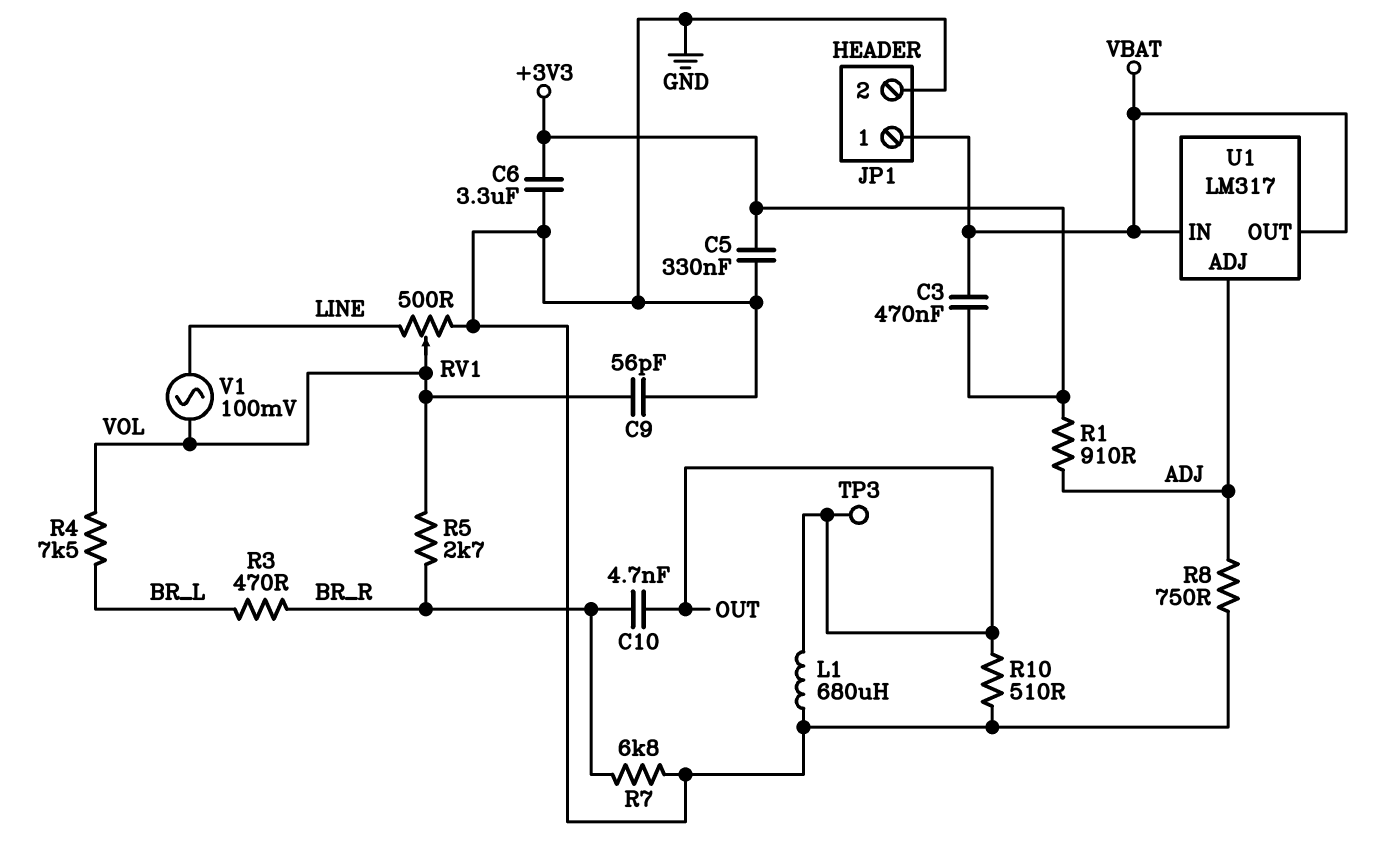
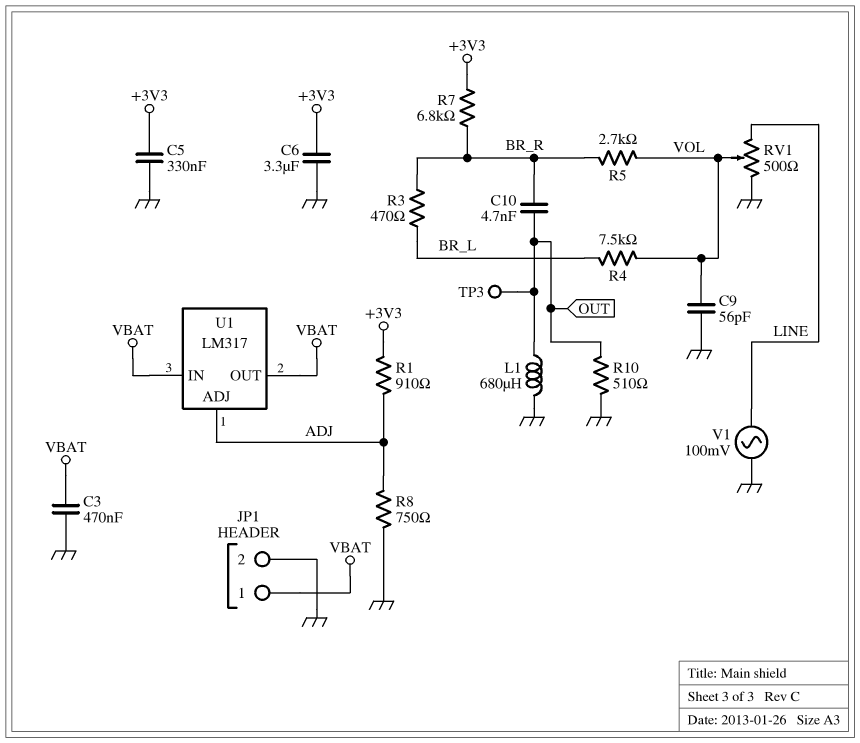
C3: 470nF (+3V3, VBAT) -> 470nF (GND, VBAT)
R7: 6.8k (BR_R, GND) -> 6.8k (+3V3, BR_R)
V1: AC 100mV (LINE, VOL) -> AC 100mV (GND, LINE)

